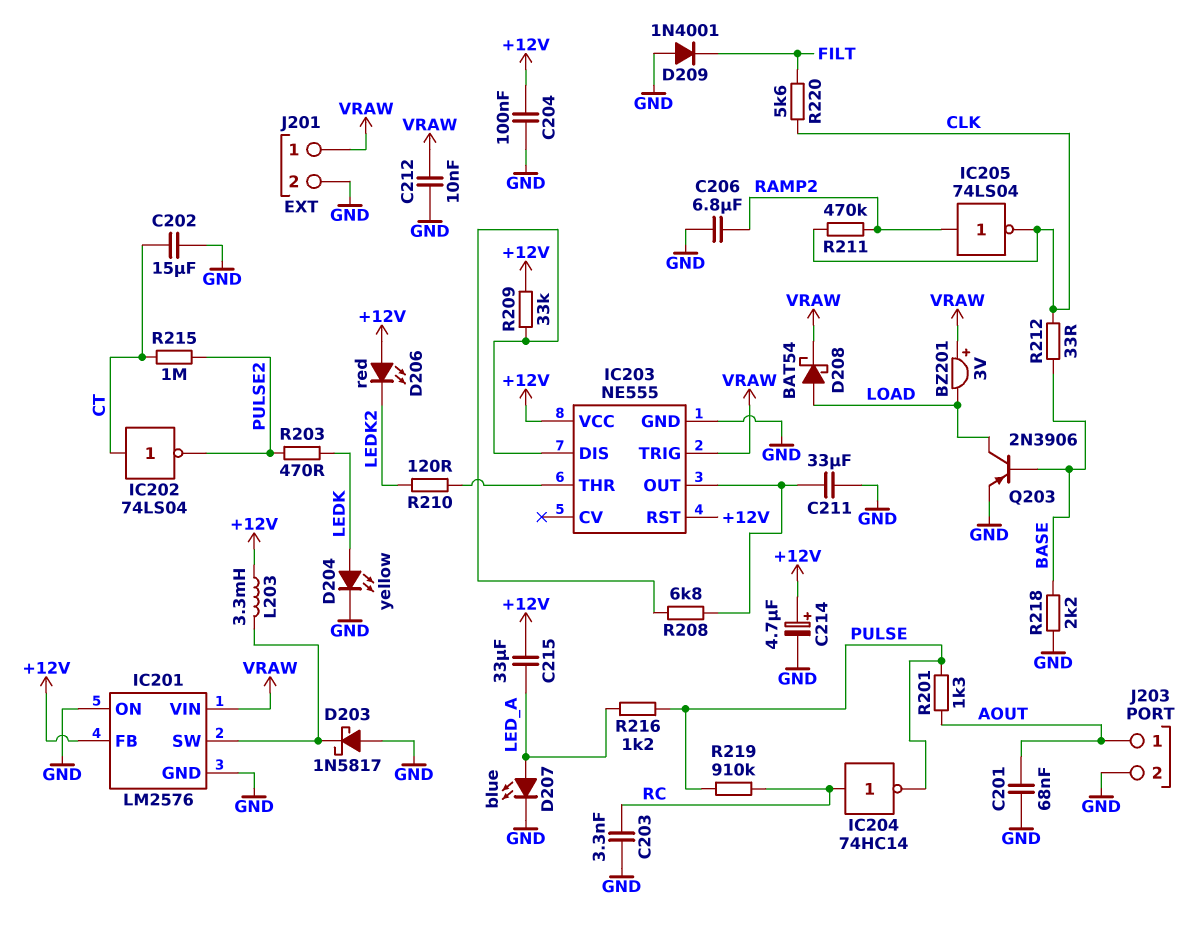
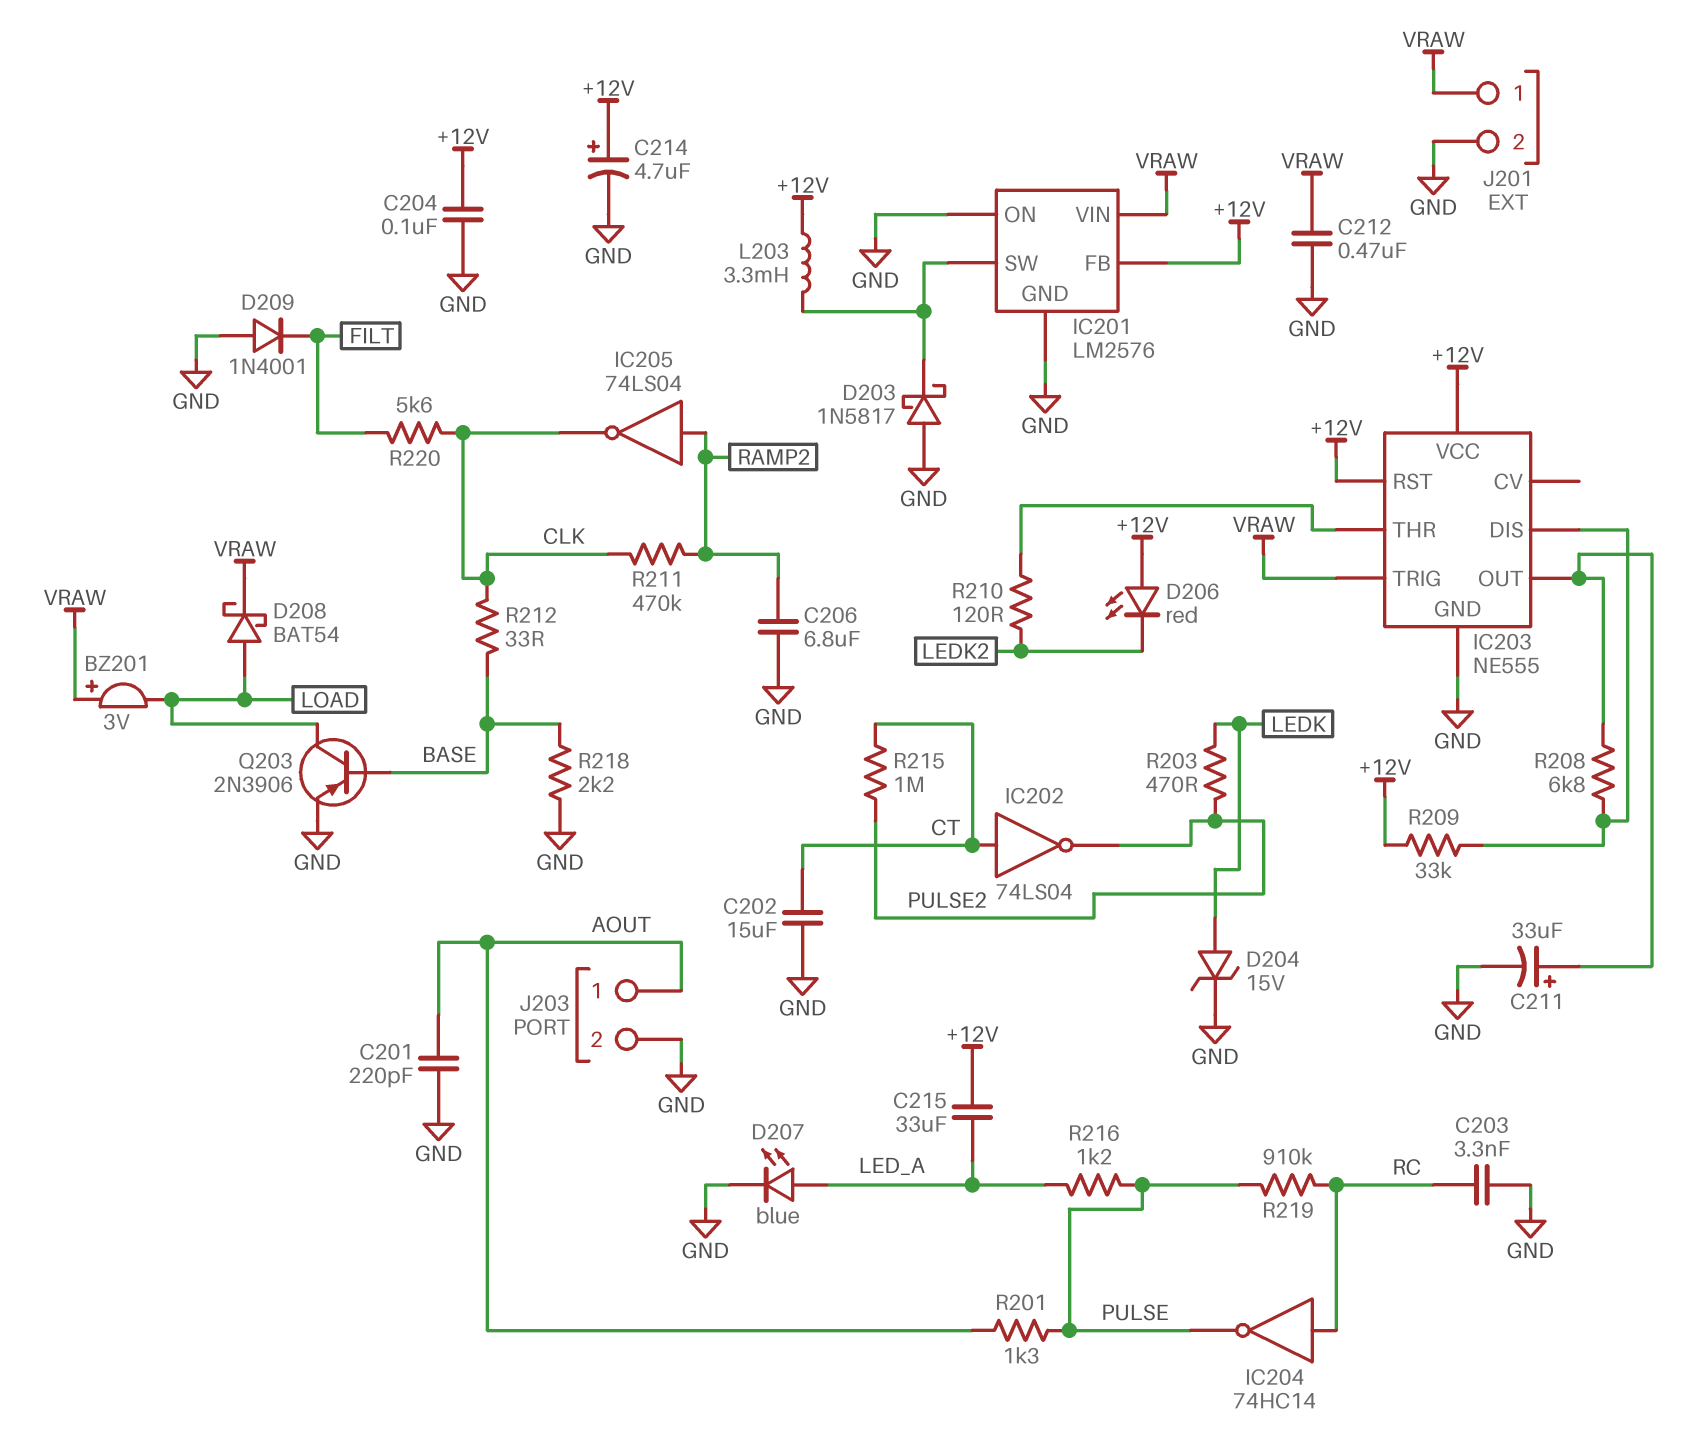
C201: 68nF (AOUT, GND) -> 220pF (AOUT, GND)
C211: 33uF (GND, IC203/OUT) -> 33uF (plus IC203/OUT, minus GND)
C212: 10nF (GND, VRAW) -> 470nF (GND, VRAW)
D204: LED yellow (A LEDK, K GND) -> zener 15V (A LEDK, K GND)

